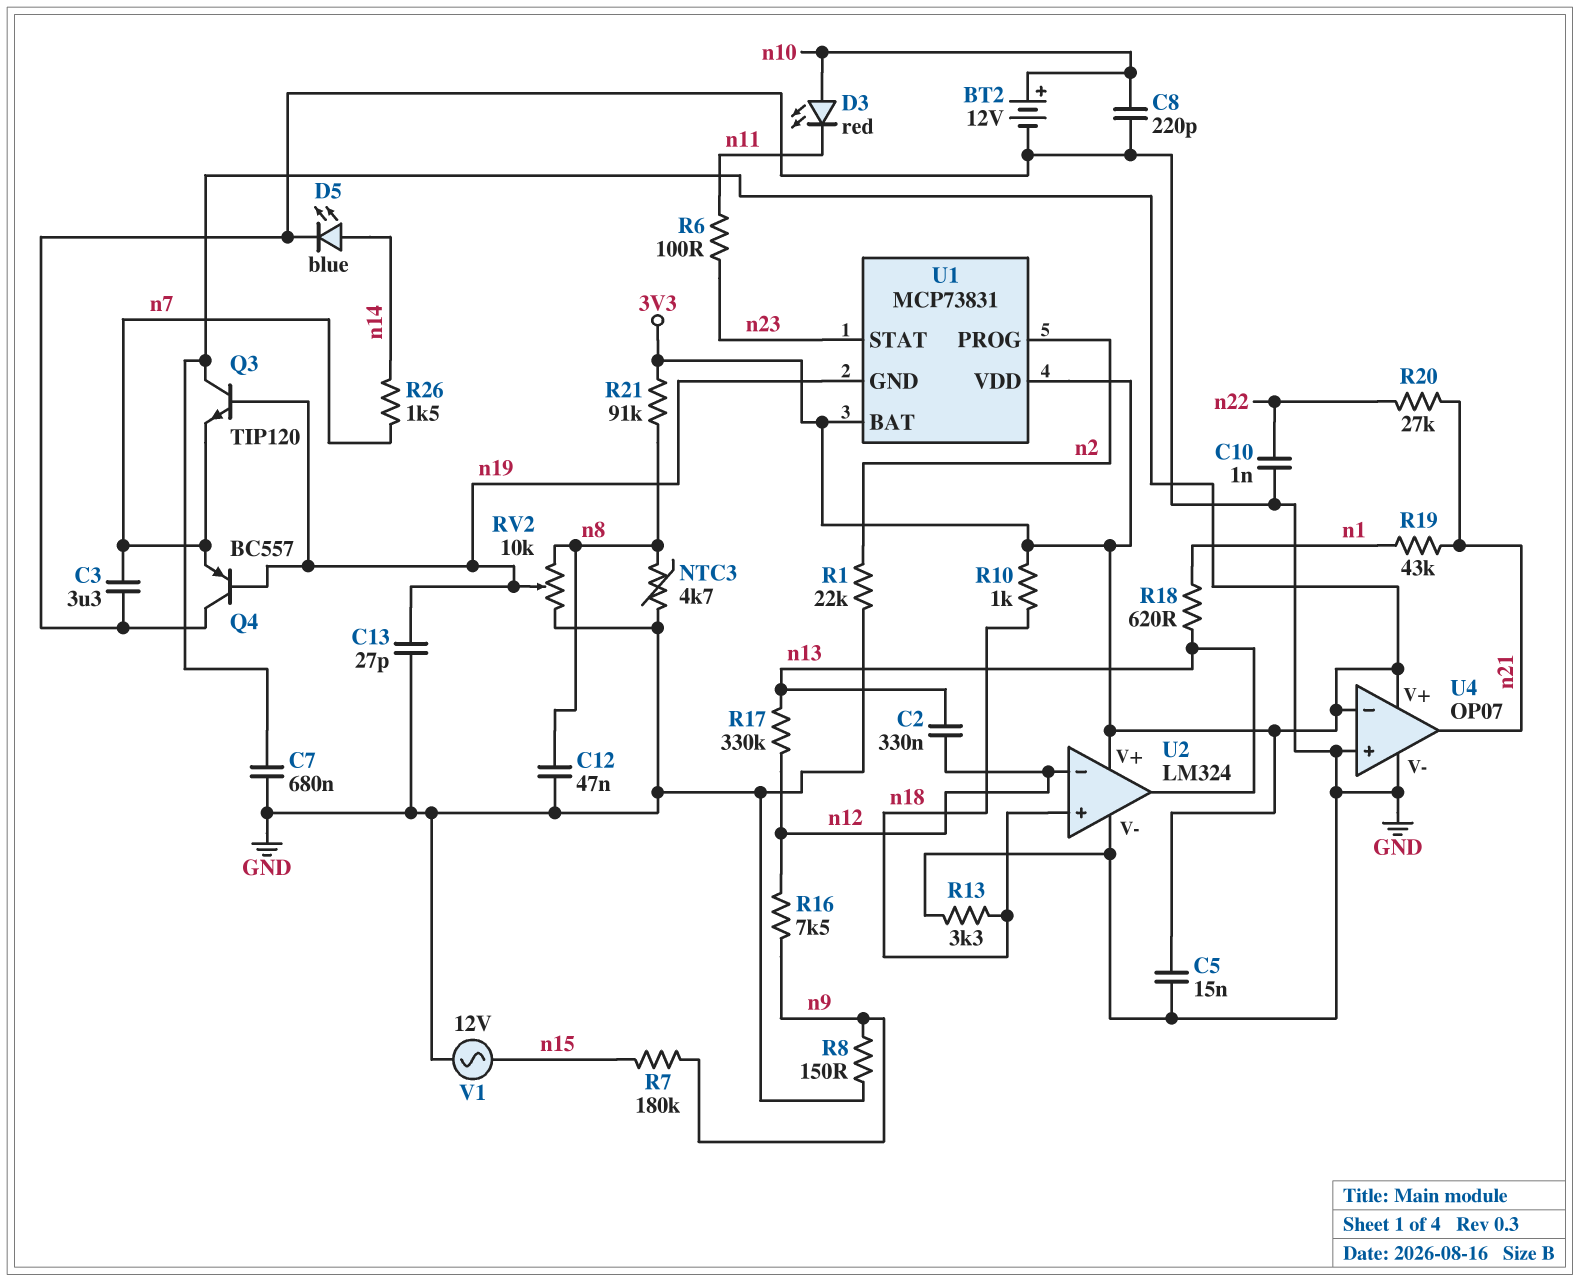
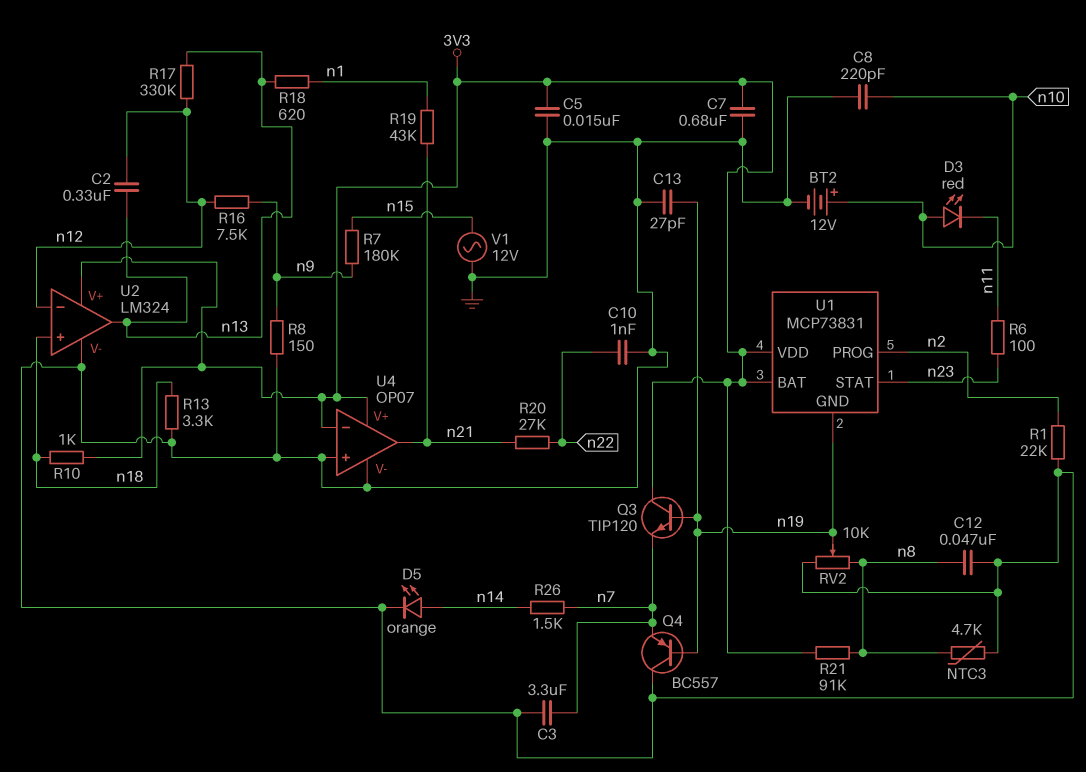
D5: LED blue (A n14, K GND) -> LED orange (A n14, K GND)

